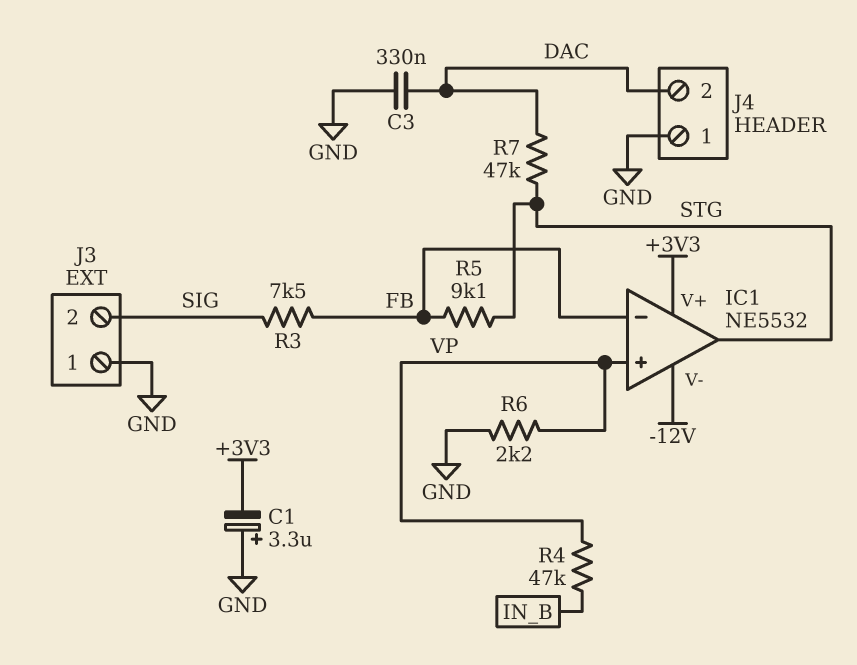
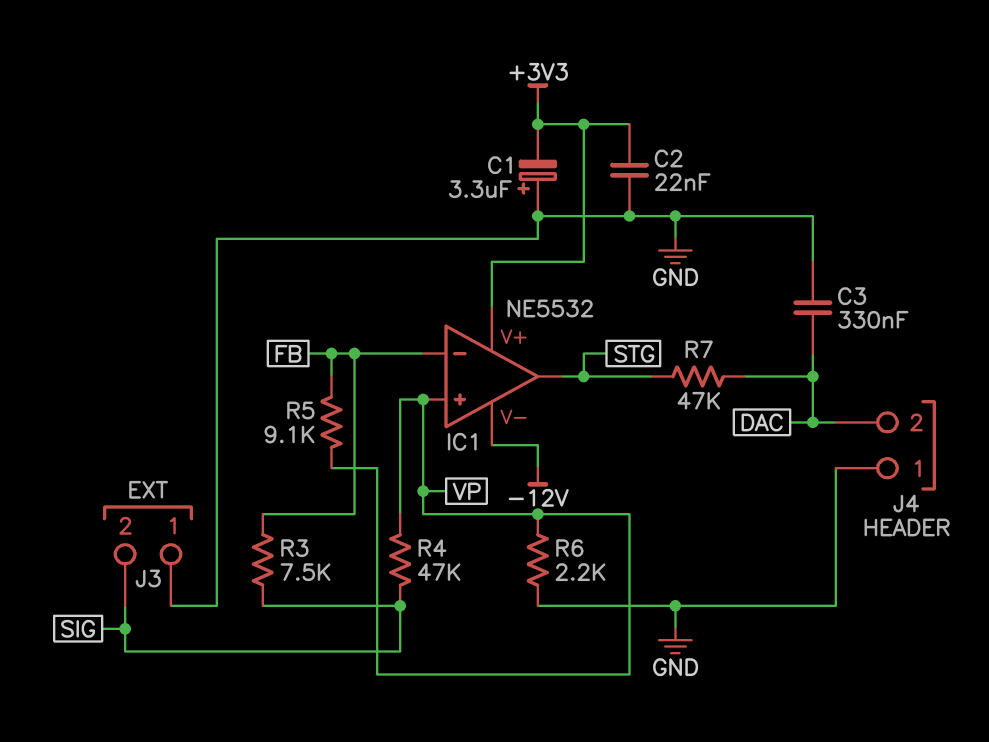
C2: none -> 22nF (+3V3, GND)
R4: 47k (IN_B, VP) -> 47k (SIG, VP)
R5: 9.1k (FB, STG) -> 9.1k (FB, VP)

